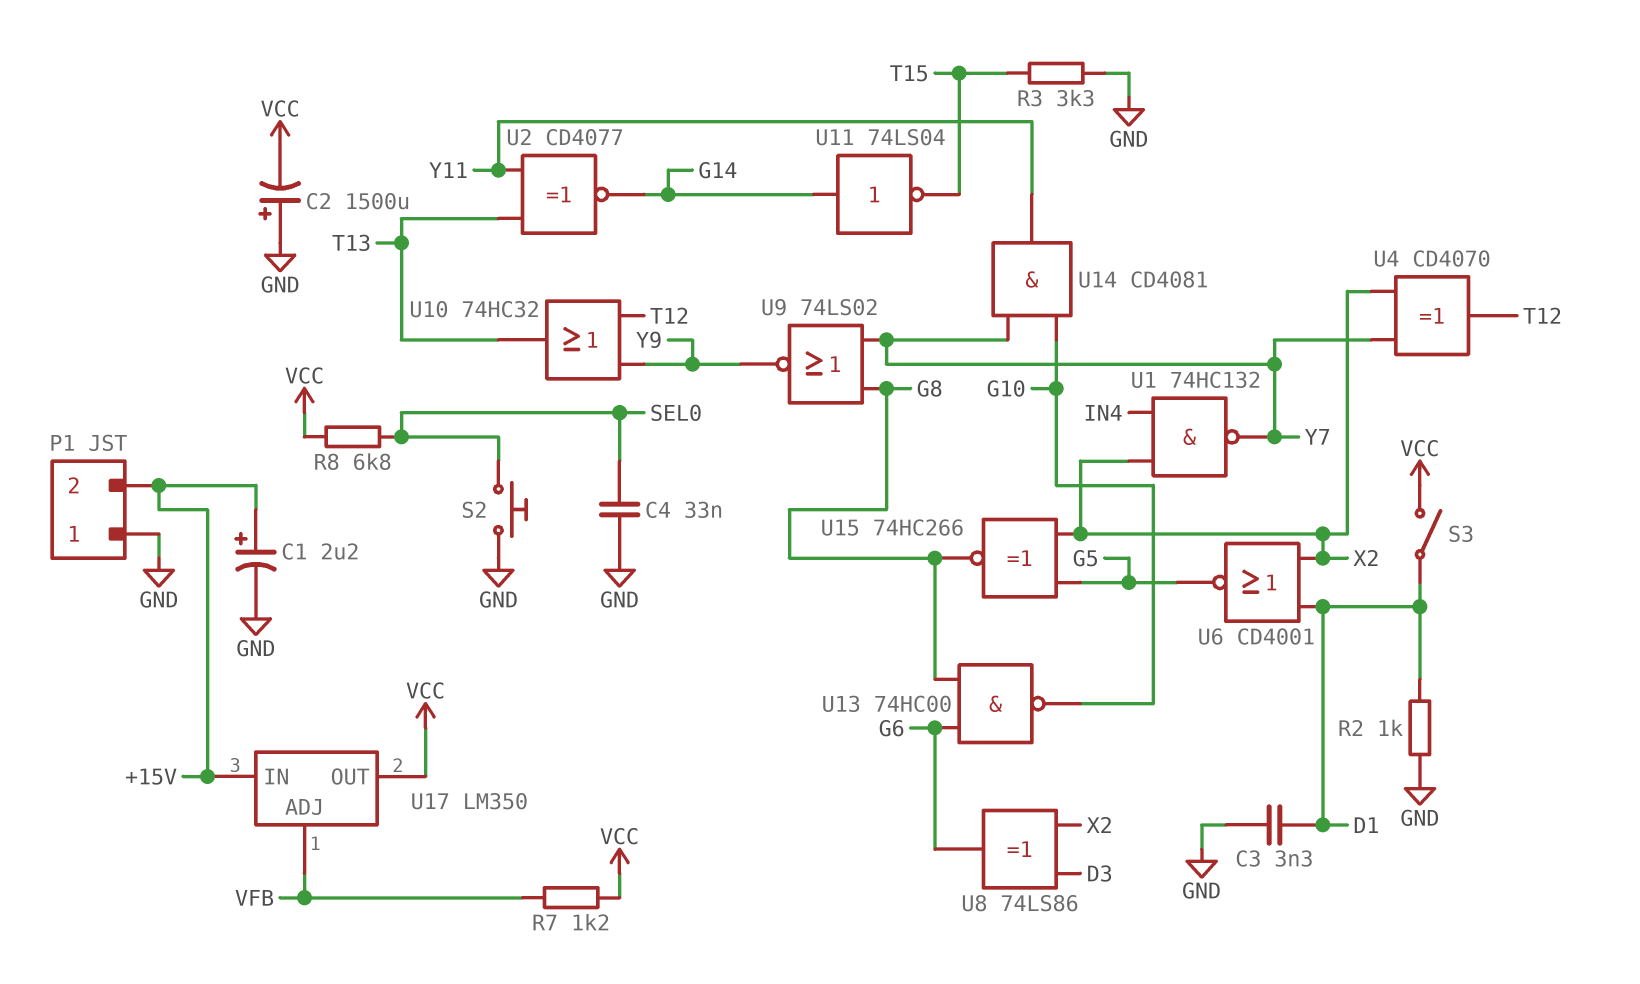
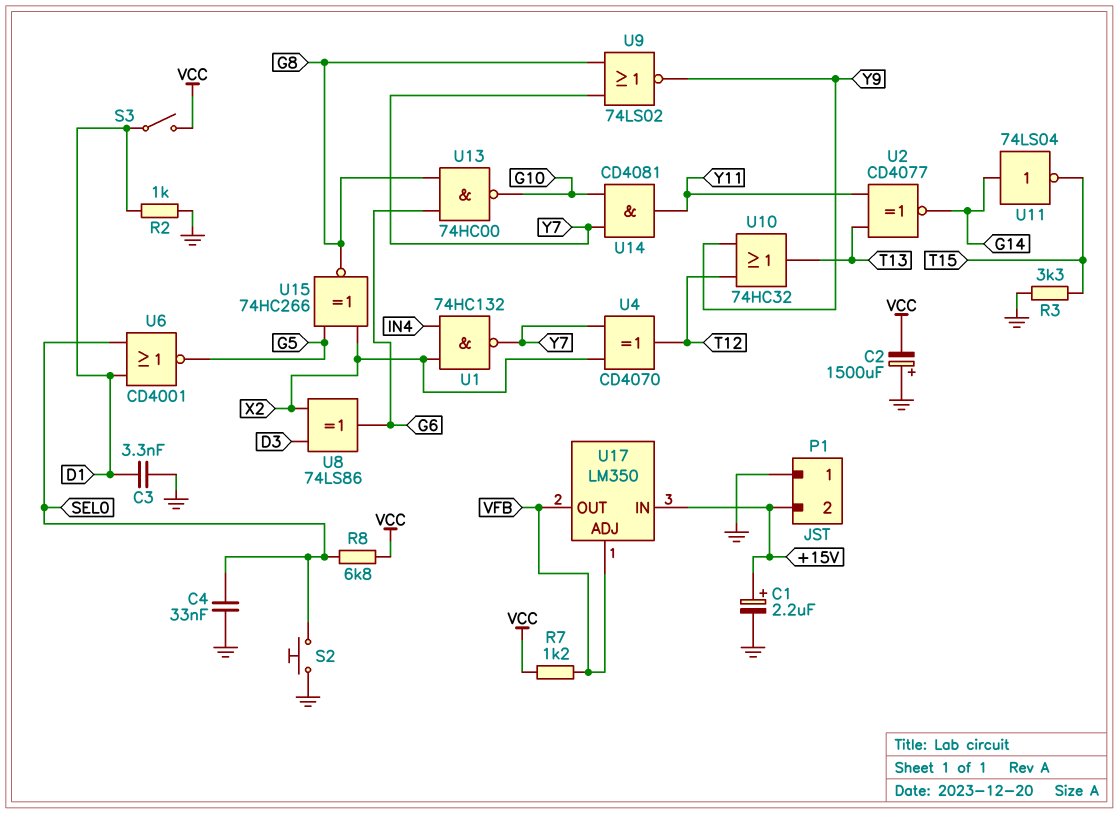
U6: NOR CD4001 (in D1, in X2, out G5) -> NOR CD4001 (in D1, in SEL0, out G5)
U17 pin OUT: VCC -> VFB

